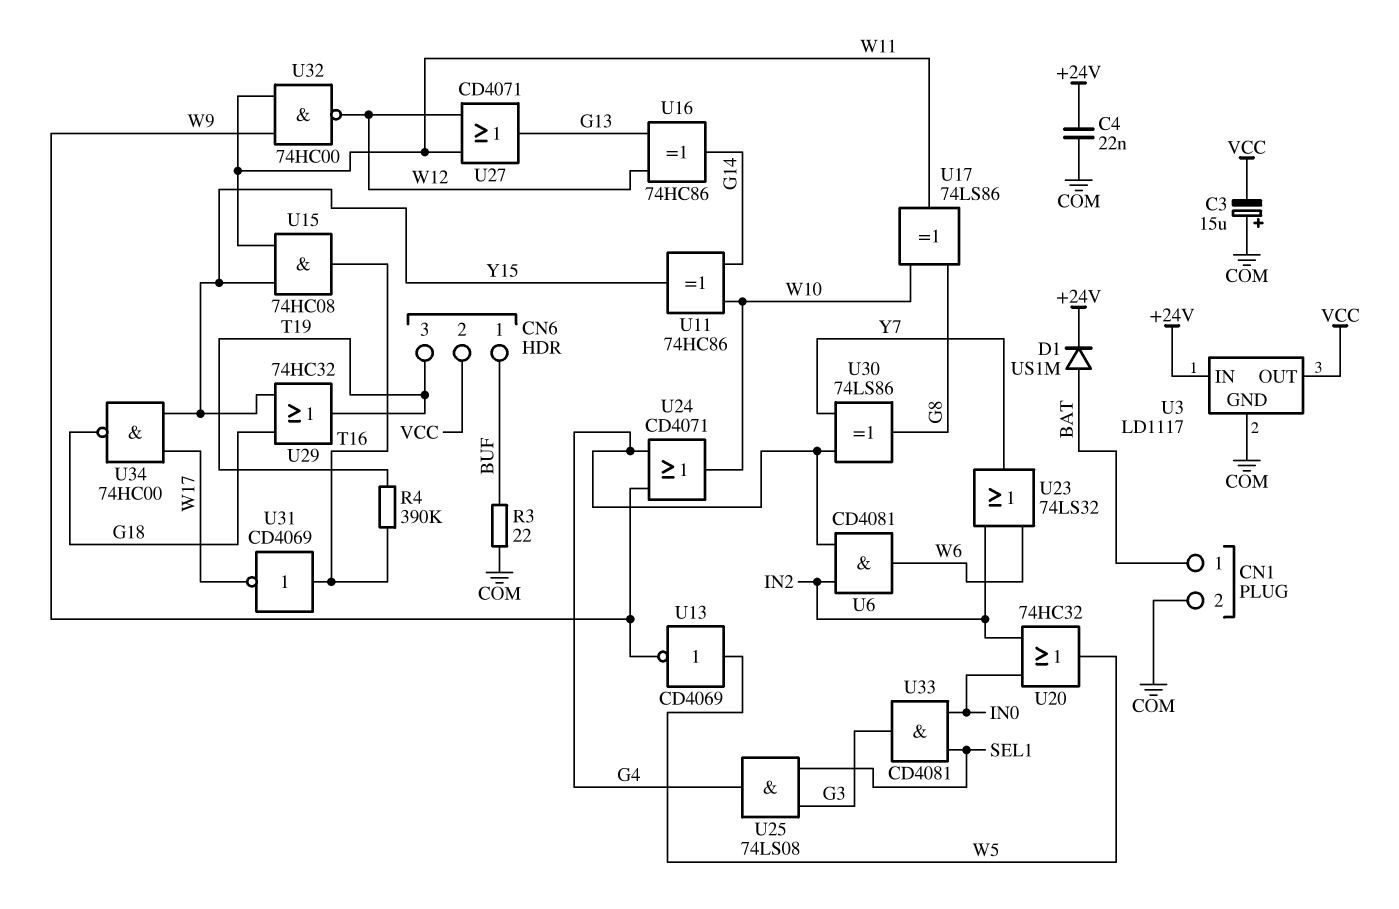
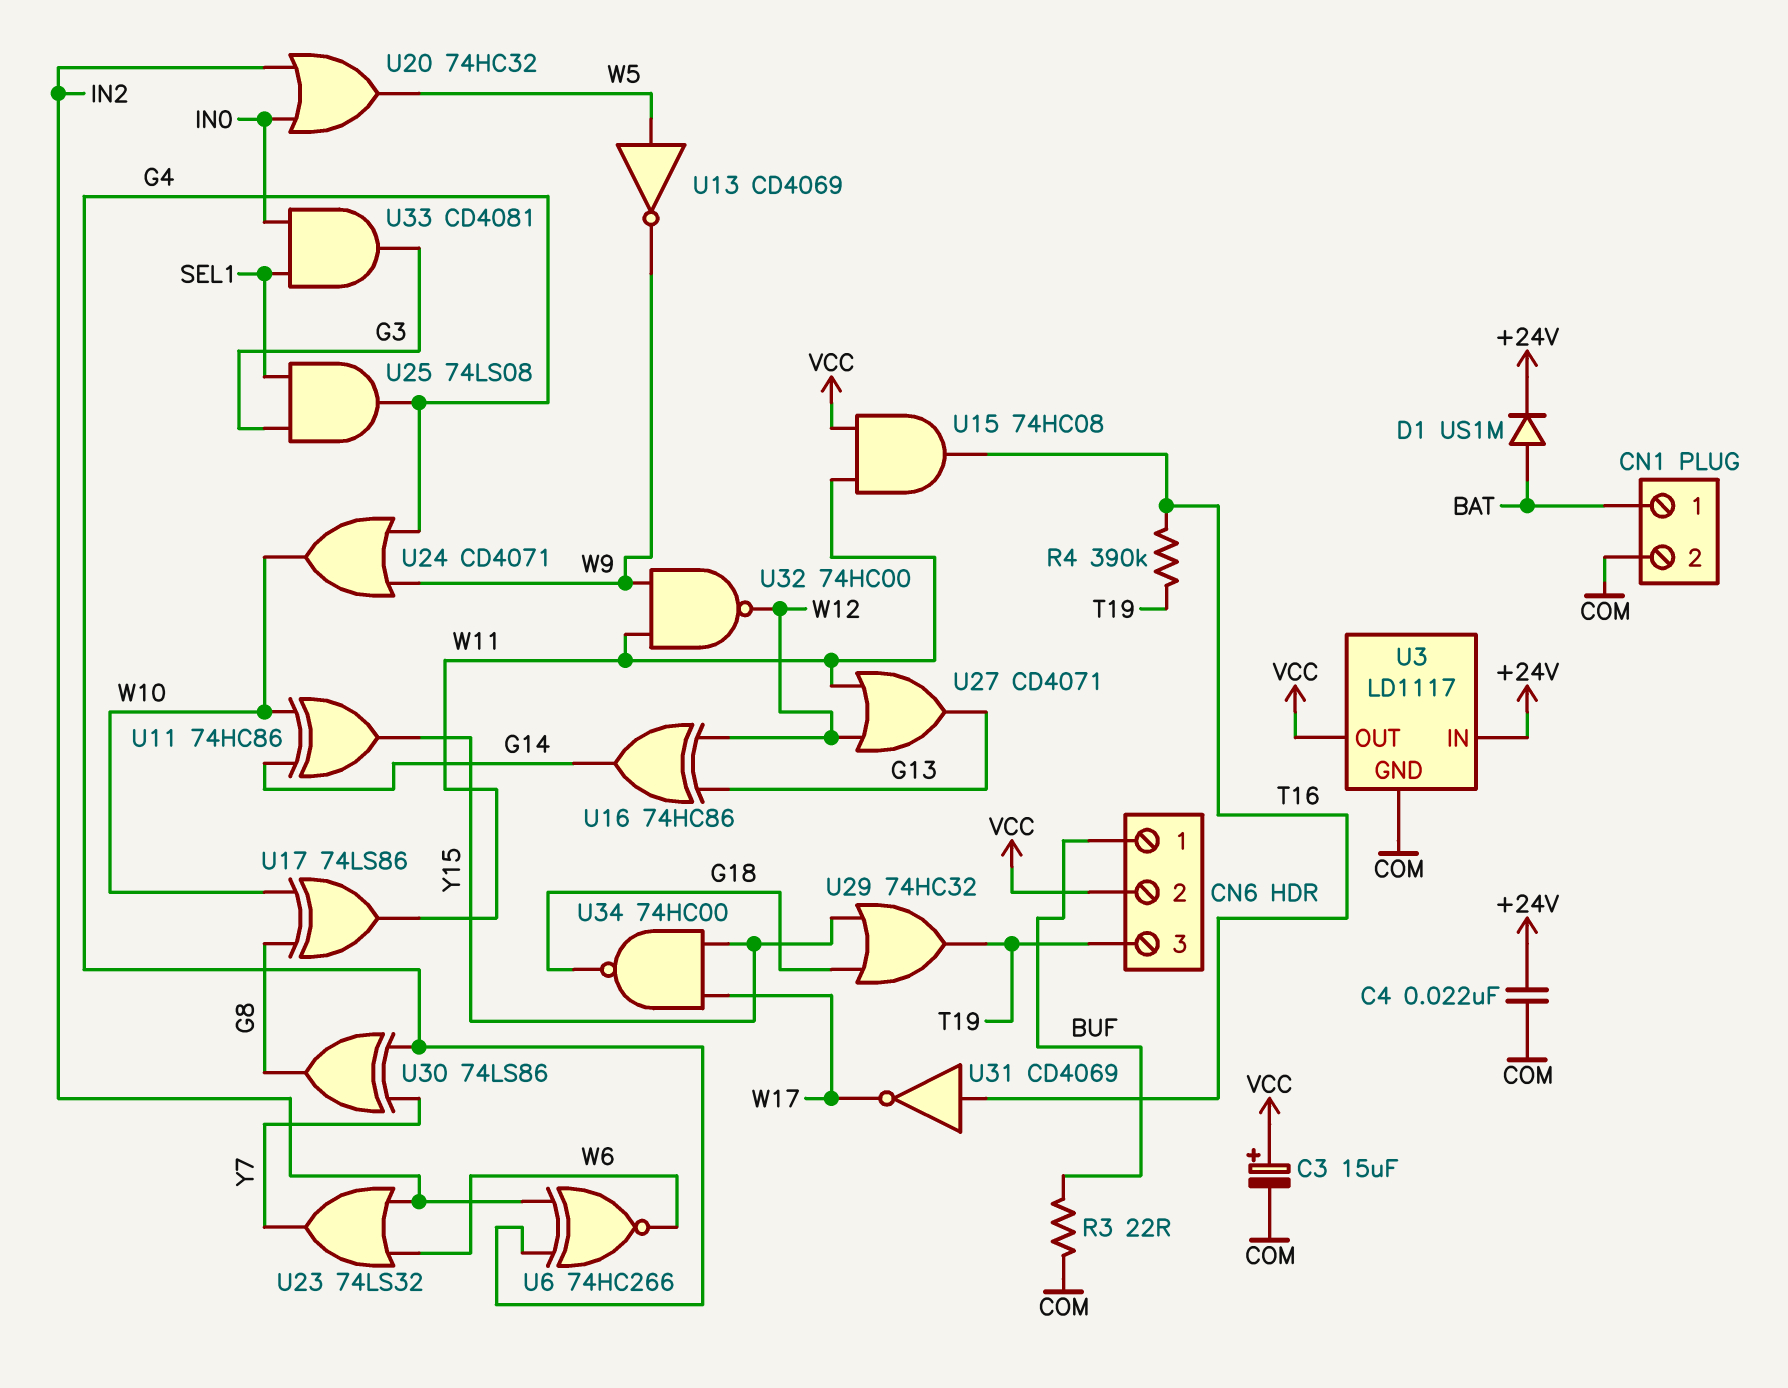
C3: 15uF (plus COM, minus VCC) -> 15uF (plus VCC, minus COM)
U6: AND CD4081 (in G4, in IN2, out W6) -> XNOR 74HC266 (in G4, in IN2, out W6)
U15: AND 74HC08 (in W11, in Y15, out T16) -> AND 74HC08 (in VCC, in W11, out T16)

